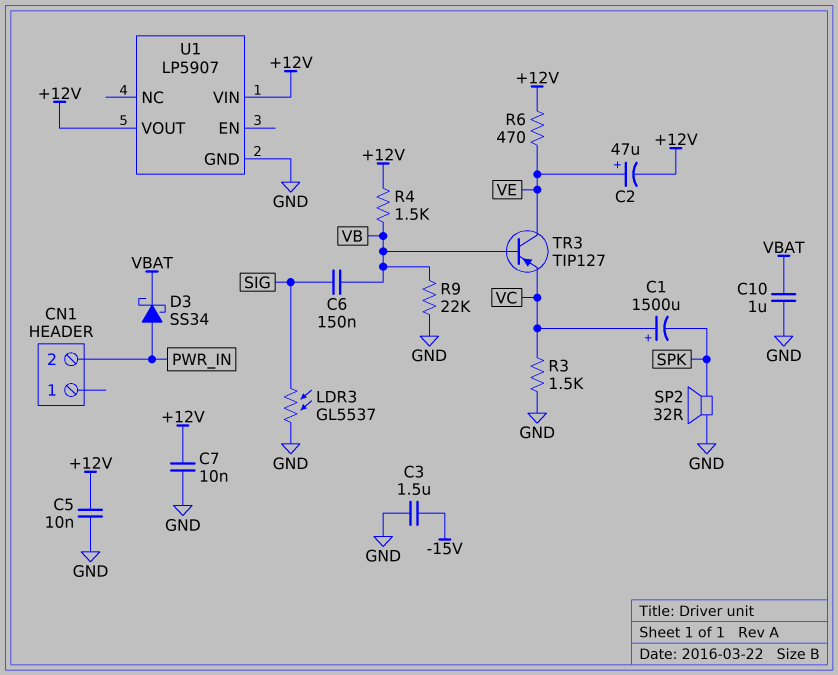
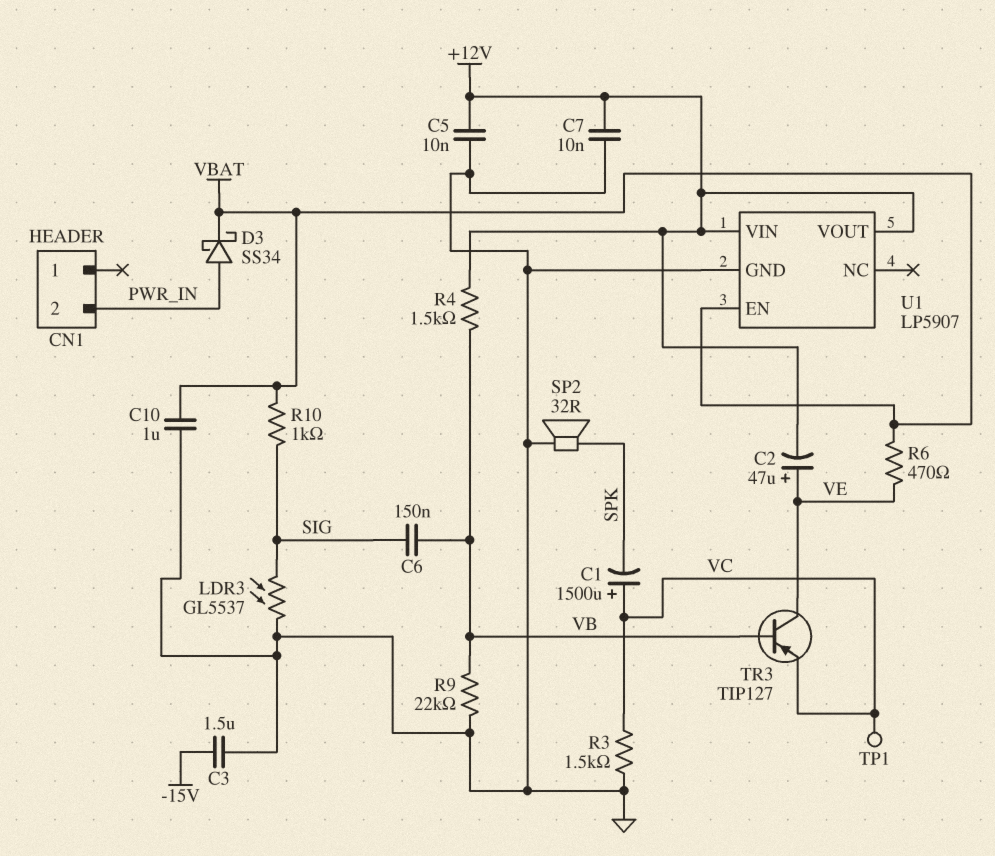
R6: 470 (+12V, VE) -> 470 (VBAT, VE)
R10: none -> 1k (SIG, VBAT)
TP1: none -> test point (VC)
U1 pin EN: none -> VBAT

